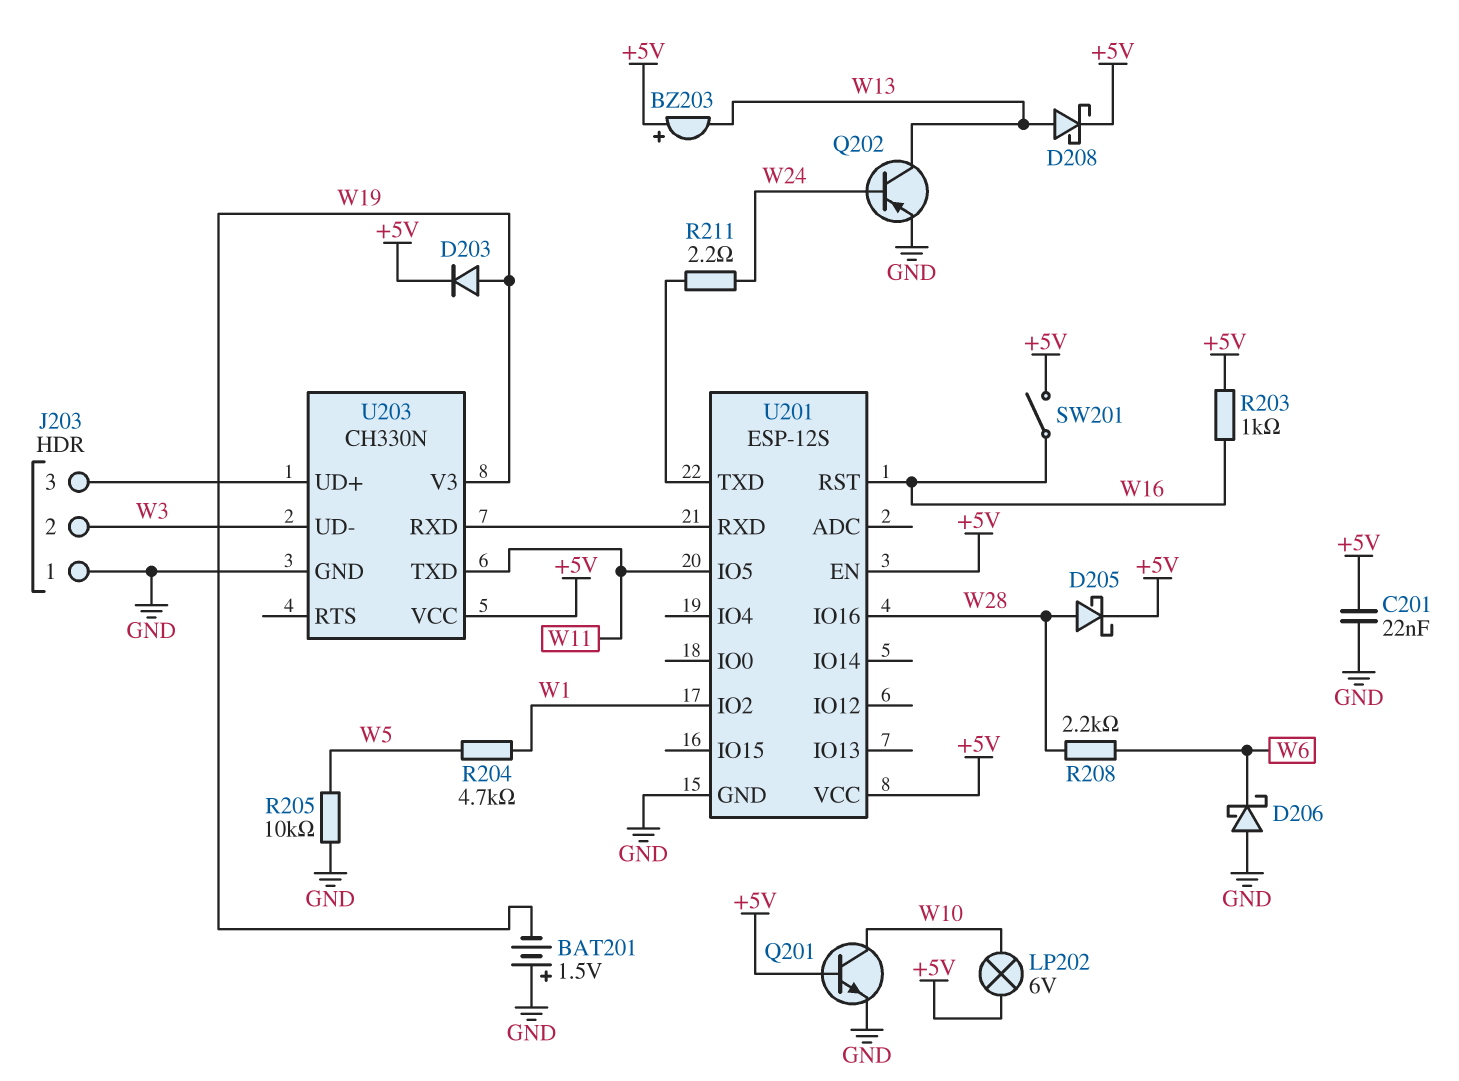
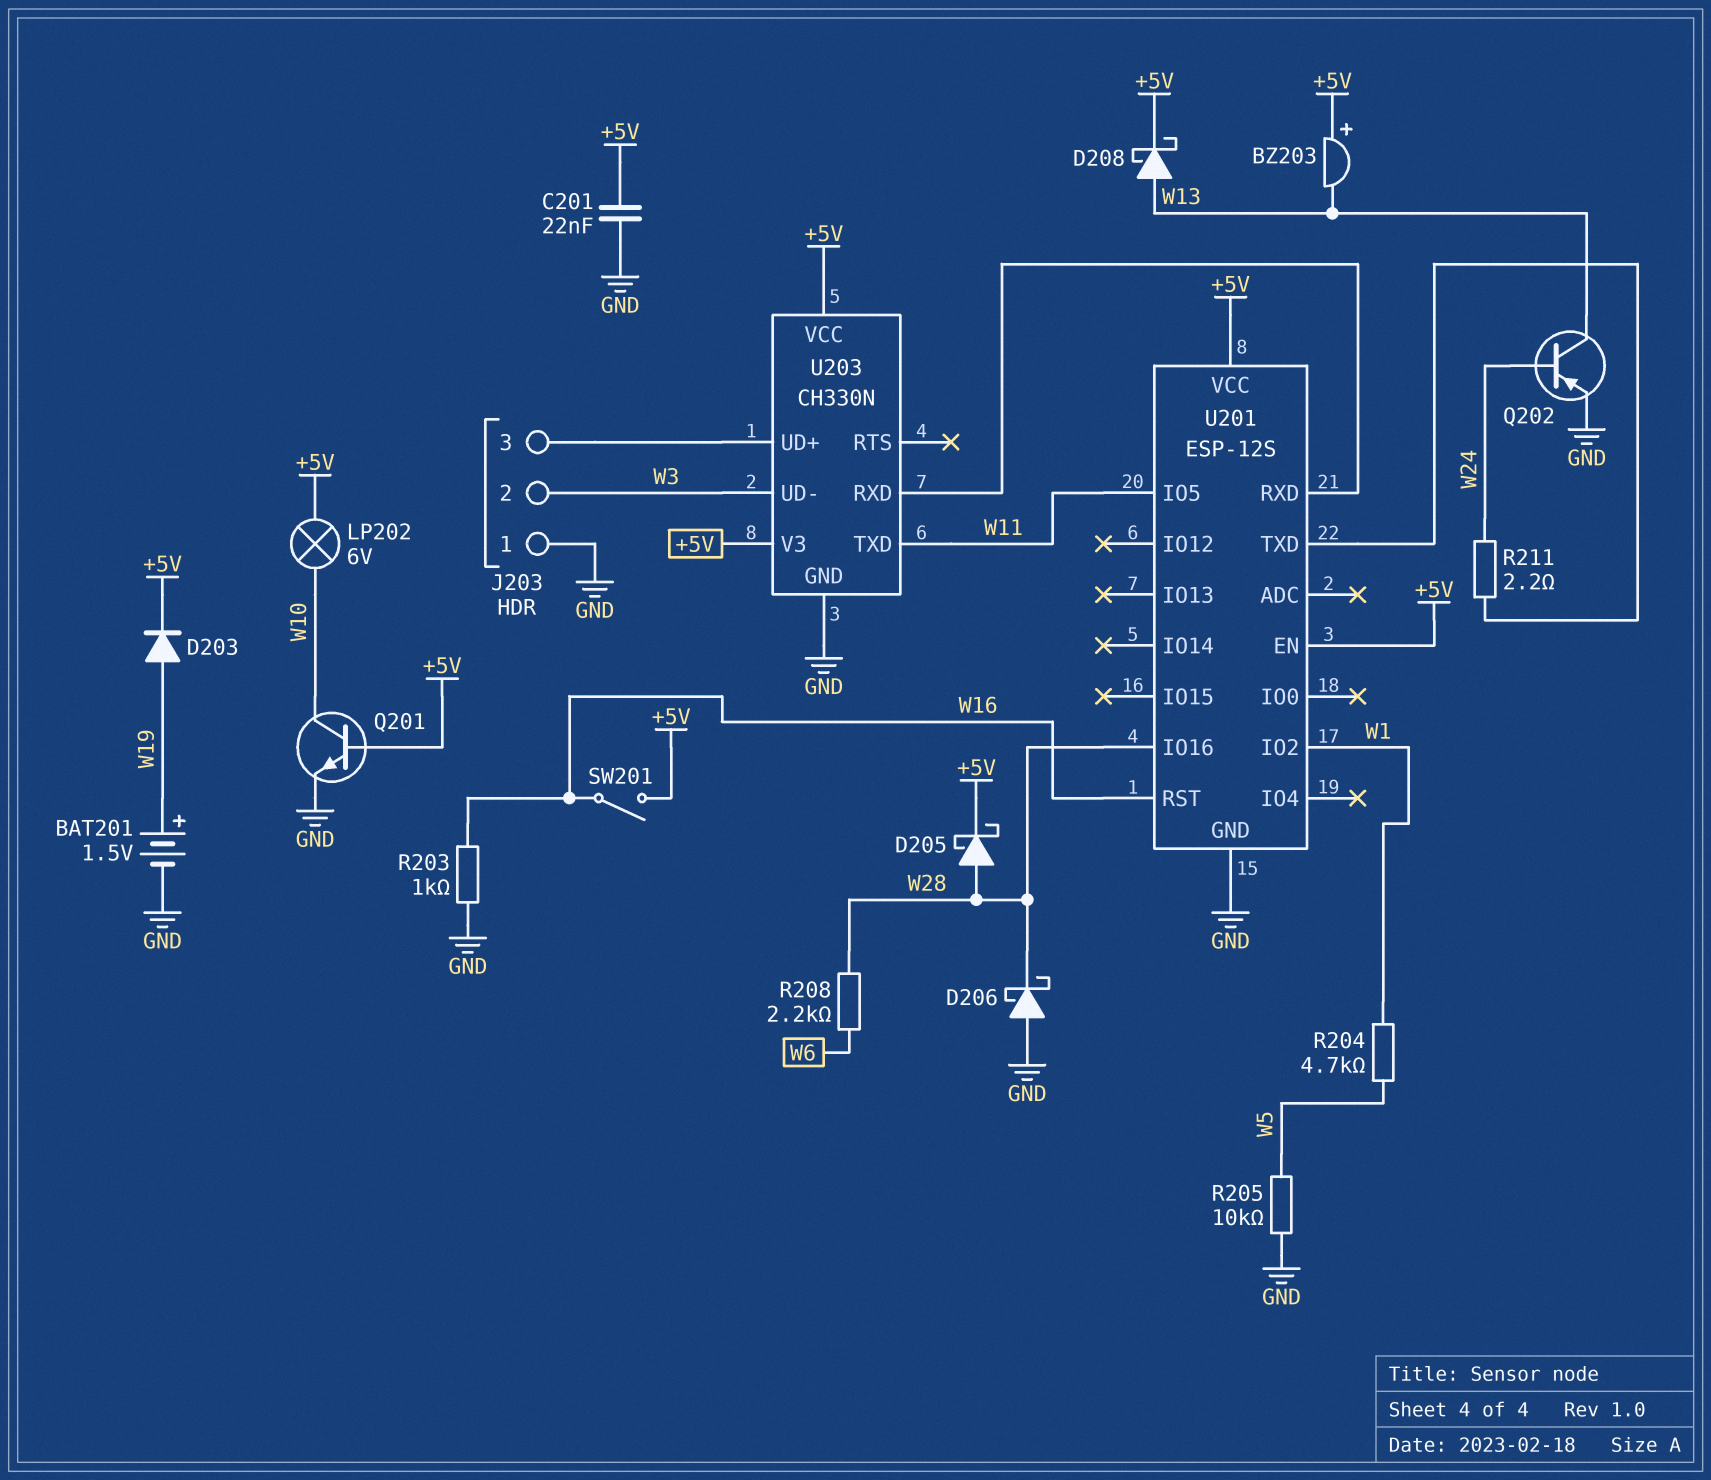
BAT201: 1.5V (plus GND, minus W19) -> 1.5V (plus W19, minus GND)
D206: schottky (A GND, K W6) -> schottky (A GND, K W28)
R203: 1k (+5V, W16) -> 1k (GND, W16)
U203 pin V3: W19 -> +5V

